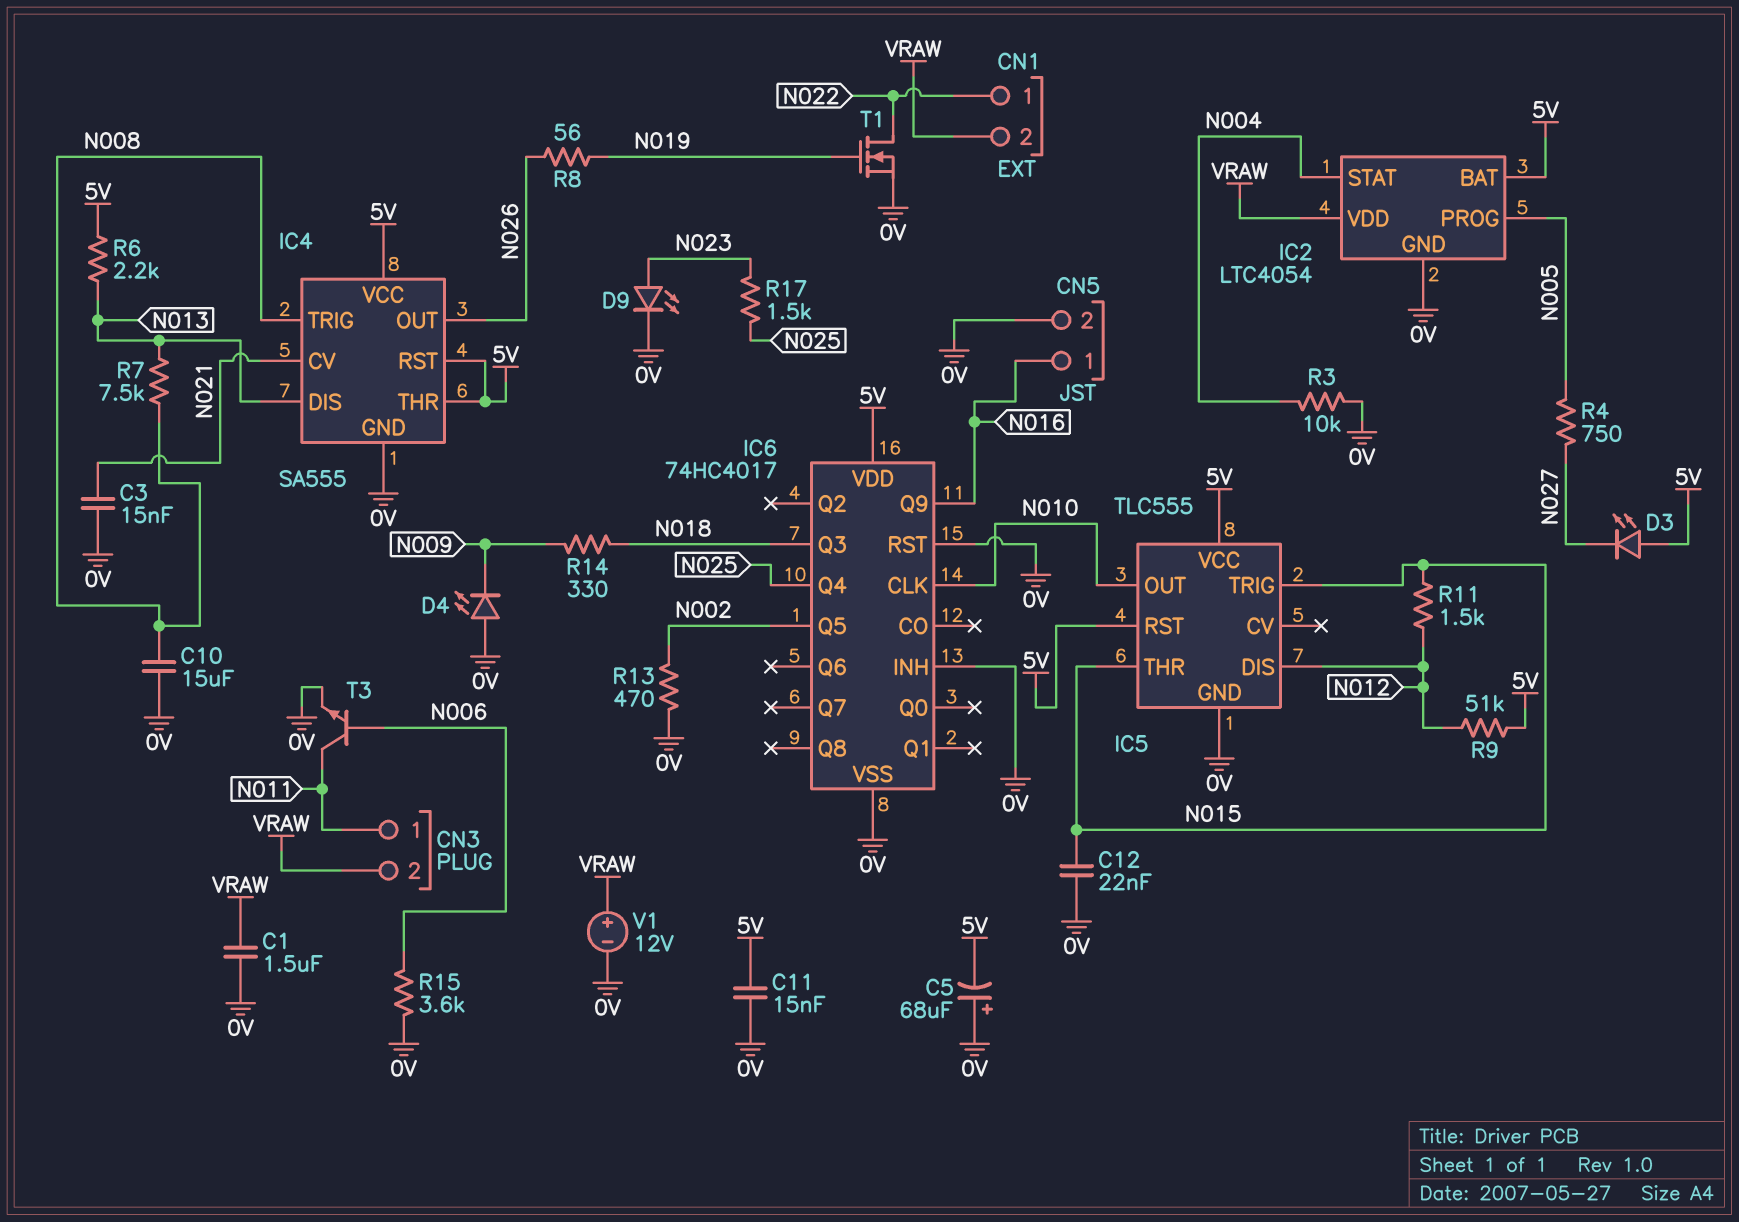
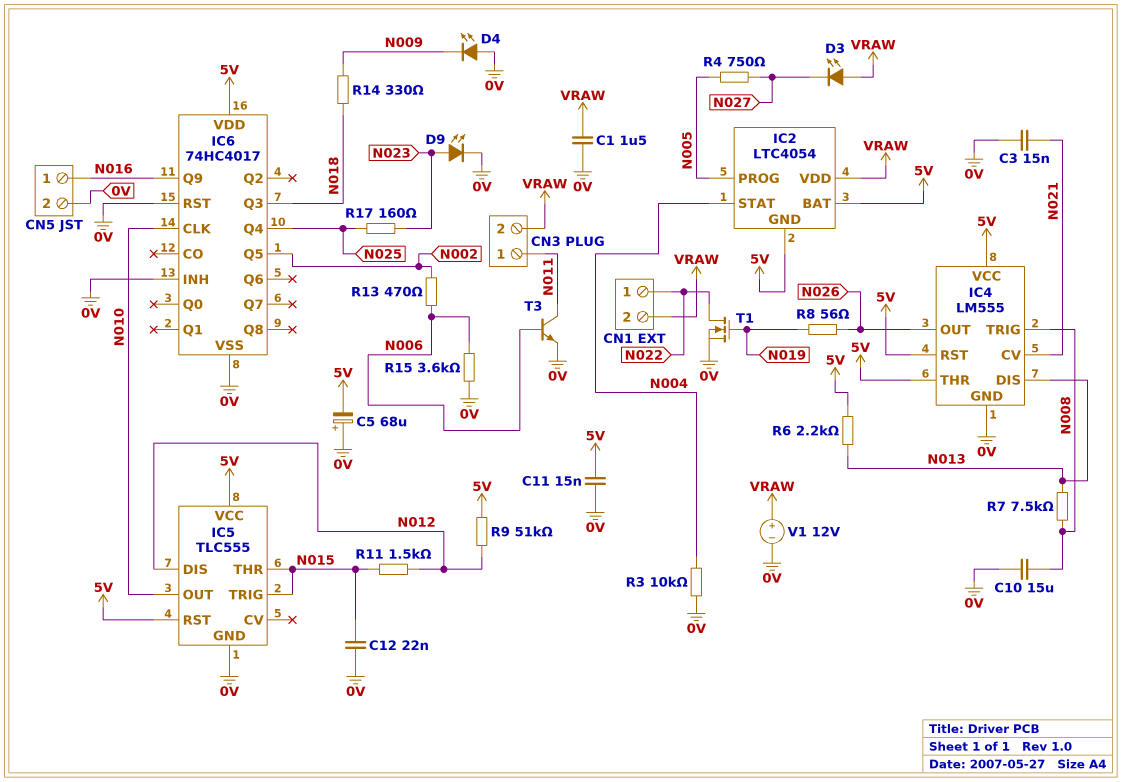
D3: LED (A 5V, K N027) -> LED (A VRAW, K N027)
IC2 pin GND: 0V -> 5V
IC4: SA555 -> LM555
R13: 470 (0V, N002) -> 470 (N002, N006)
R17: 1.5k (N023, N025) -> 160 (N023, N025)

